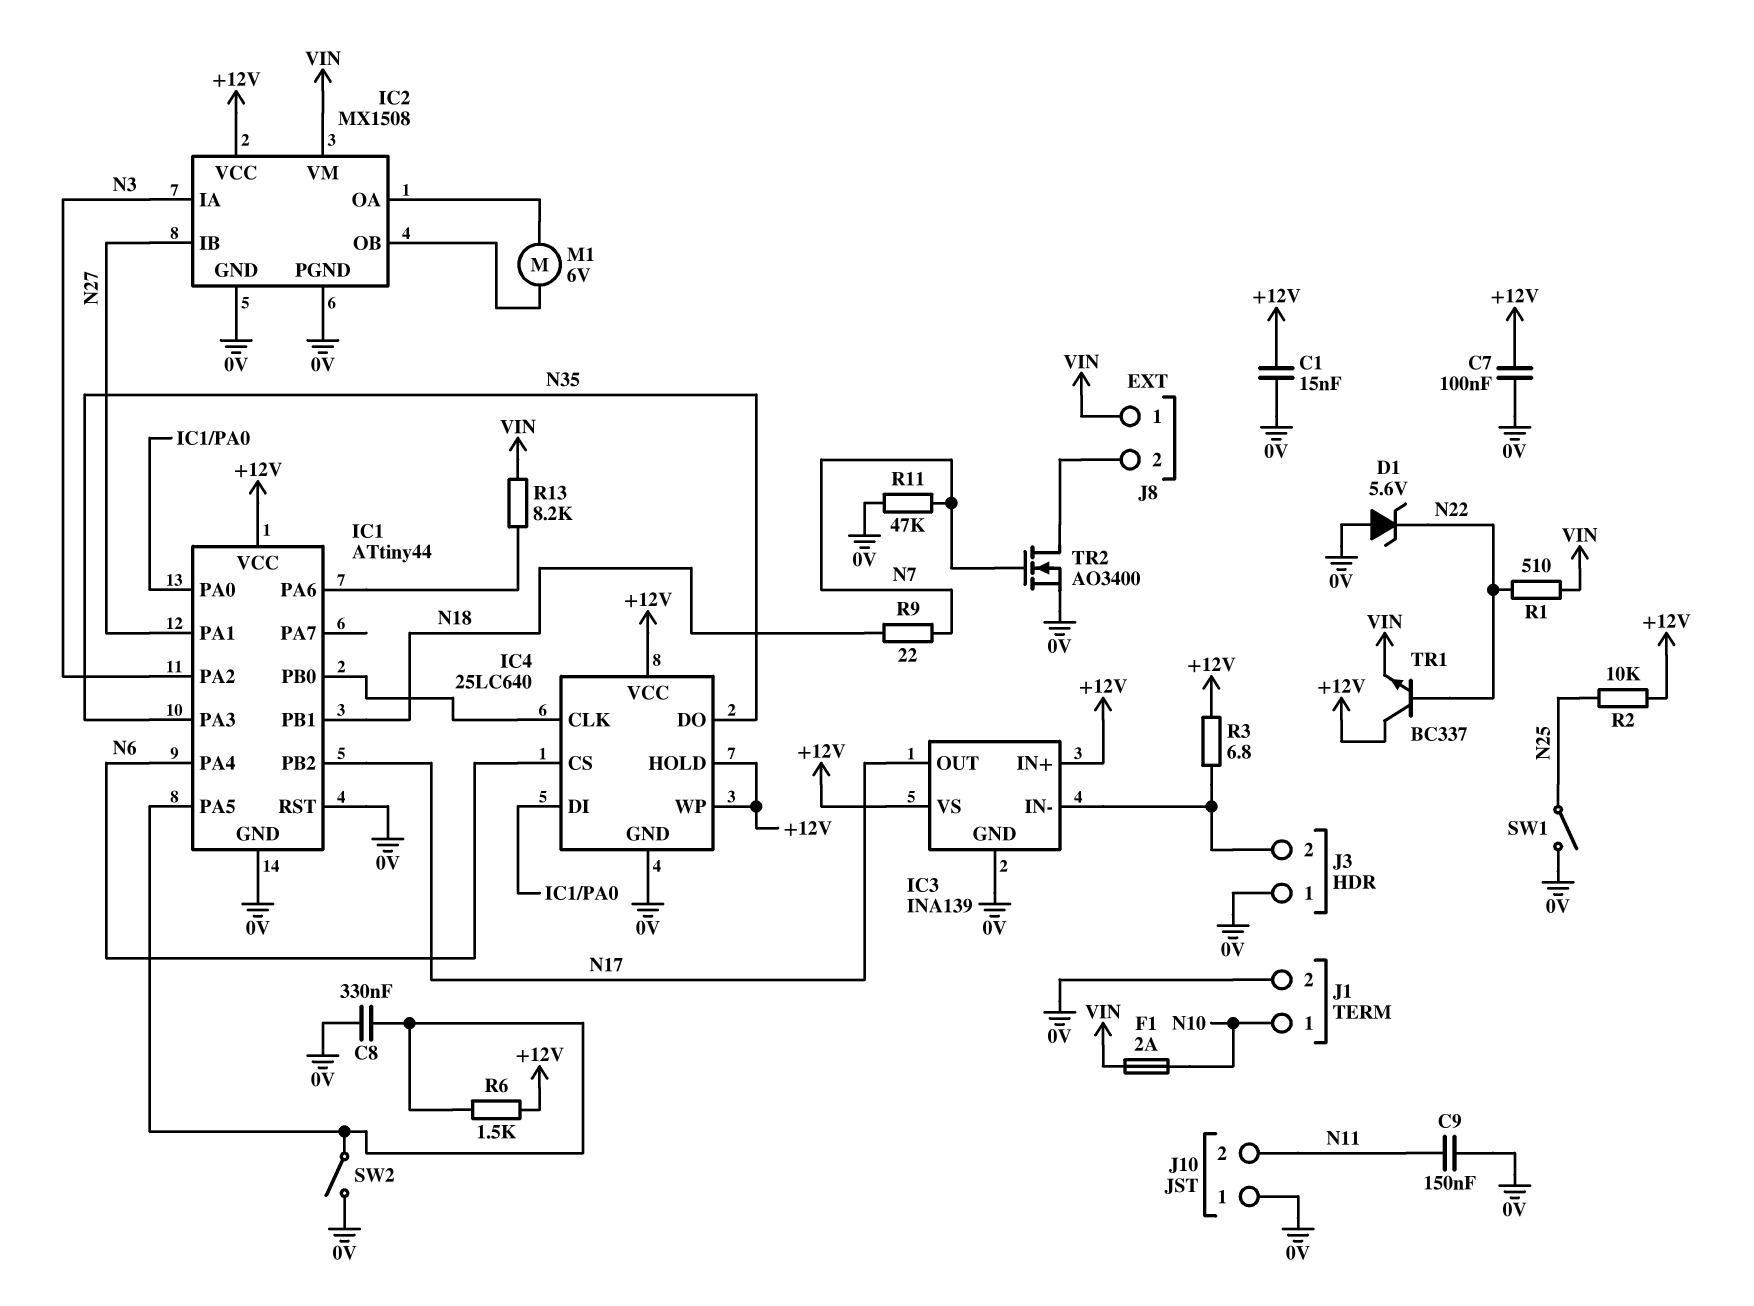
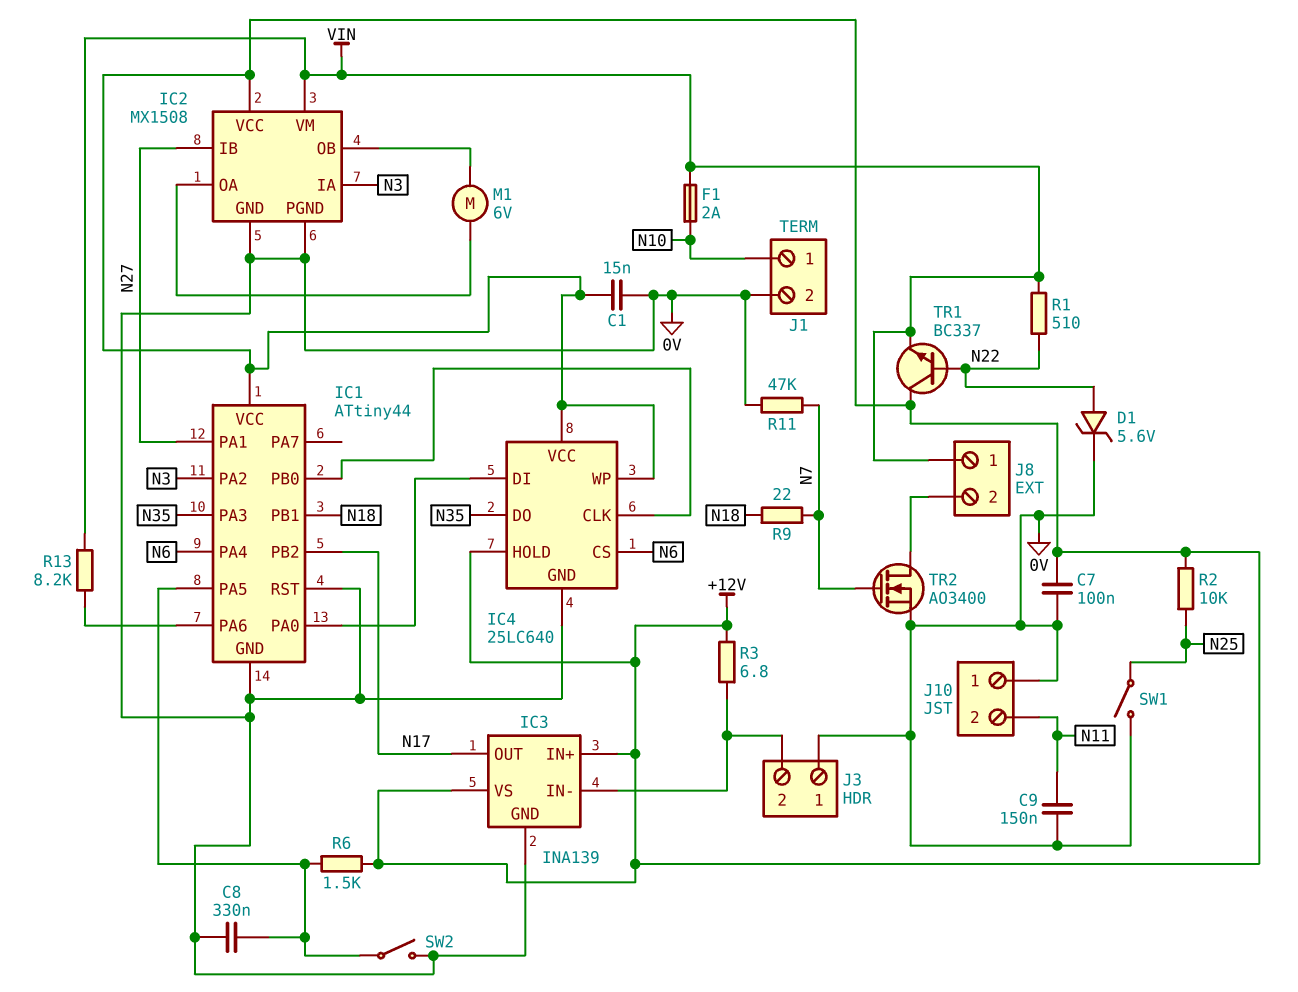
D1: zener 5.6V (A 0V, K N22) -> zener 5.6V (A N22, K 0V)

